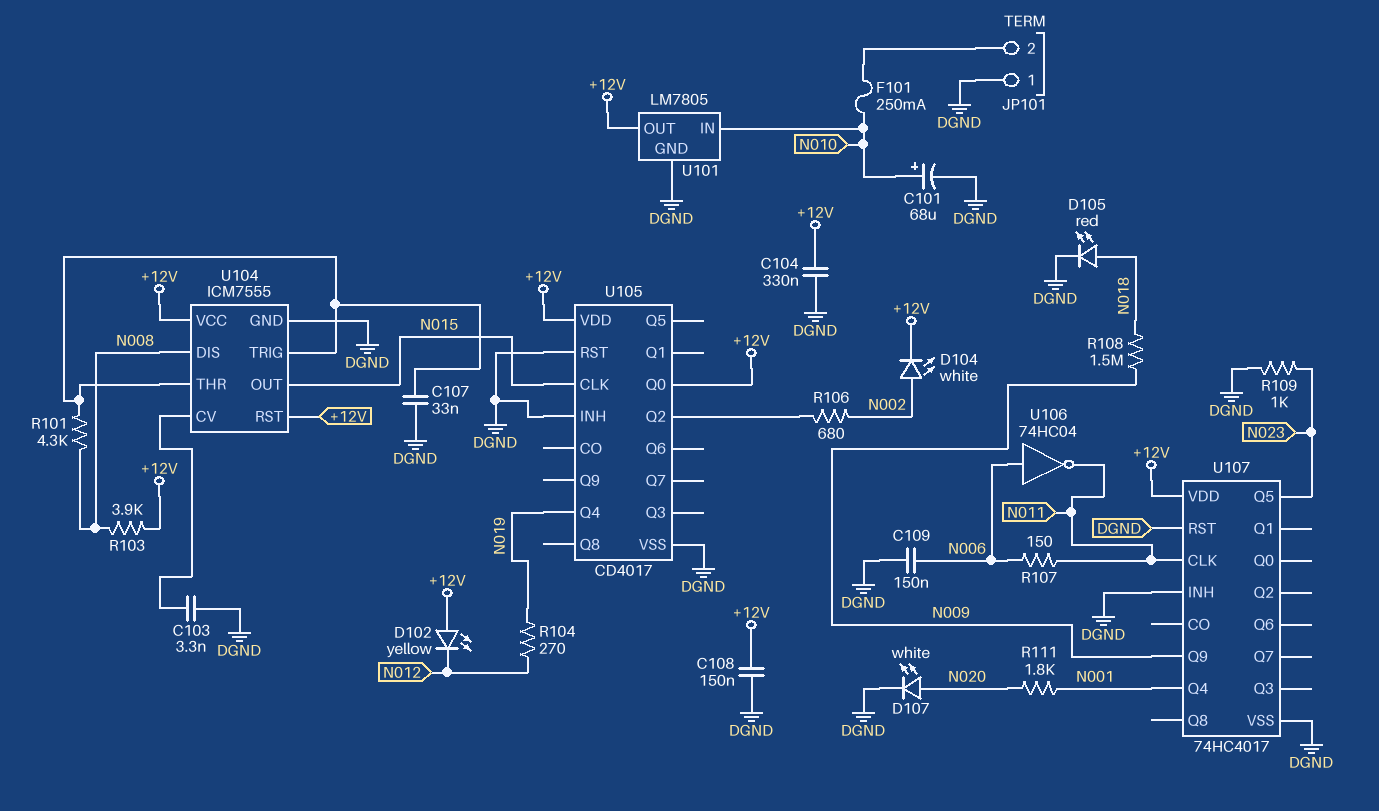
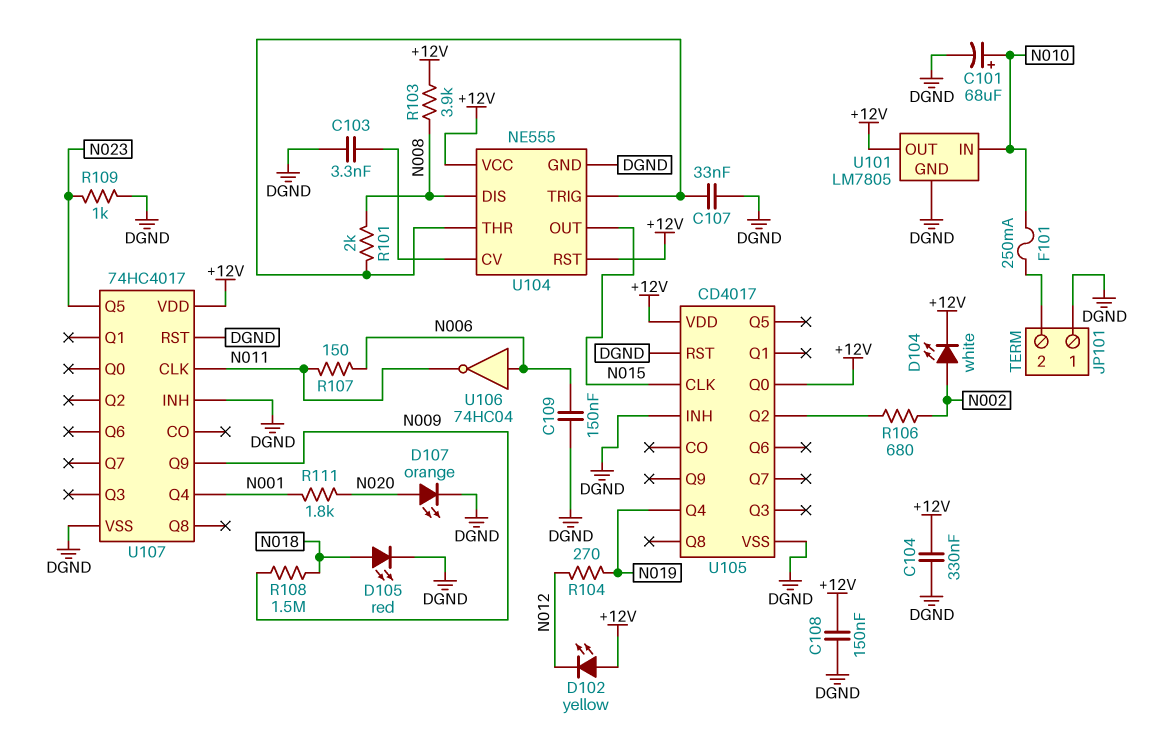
D107: LED white (A N020, K DGND) -> LED orange (A N020, K DGND)
R101: 4.3k (N008, U104/THR) -> 2k (N008, U104/THR)
U104: ICM7555 -> NE555

